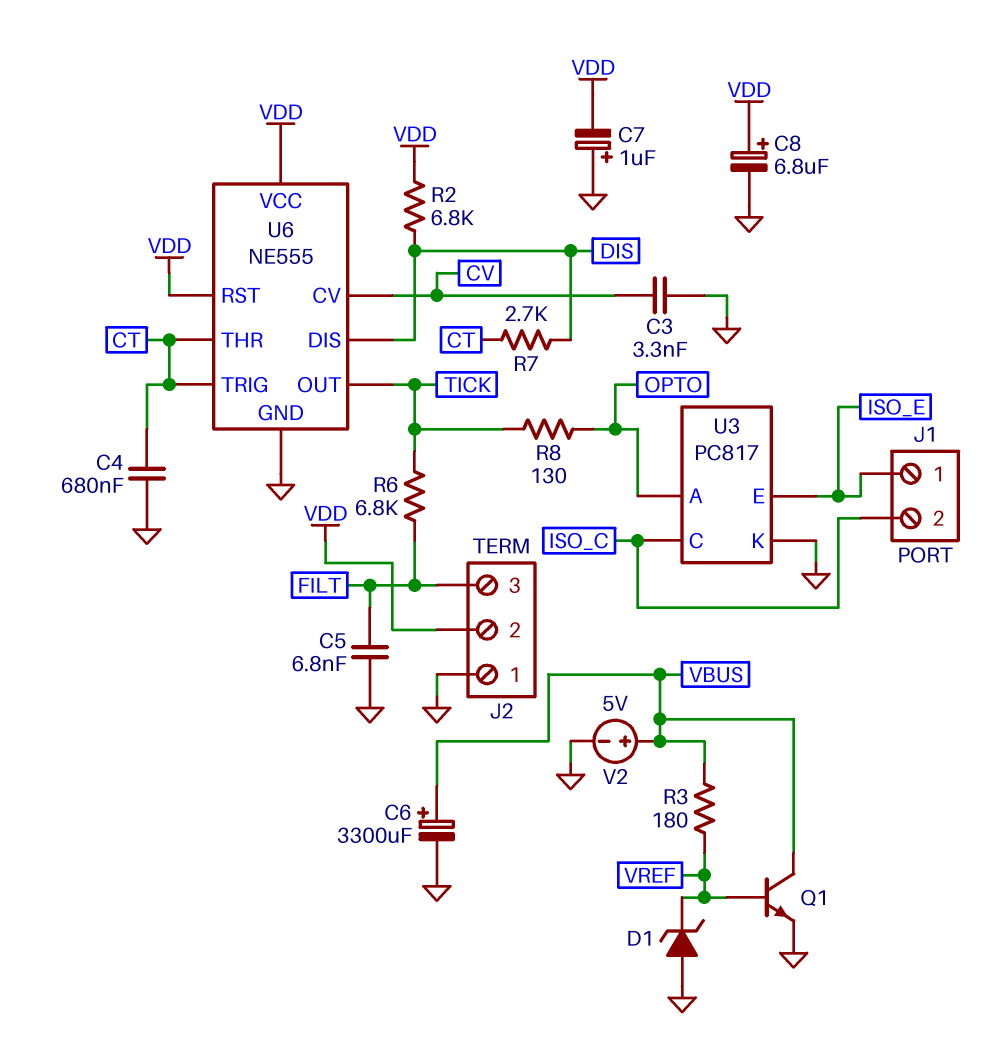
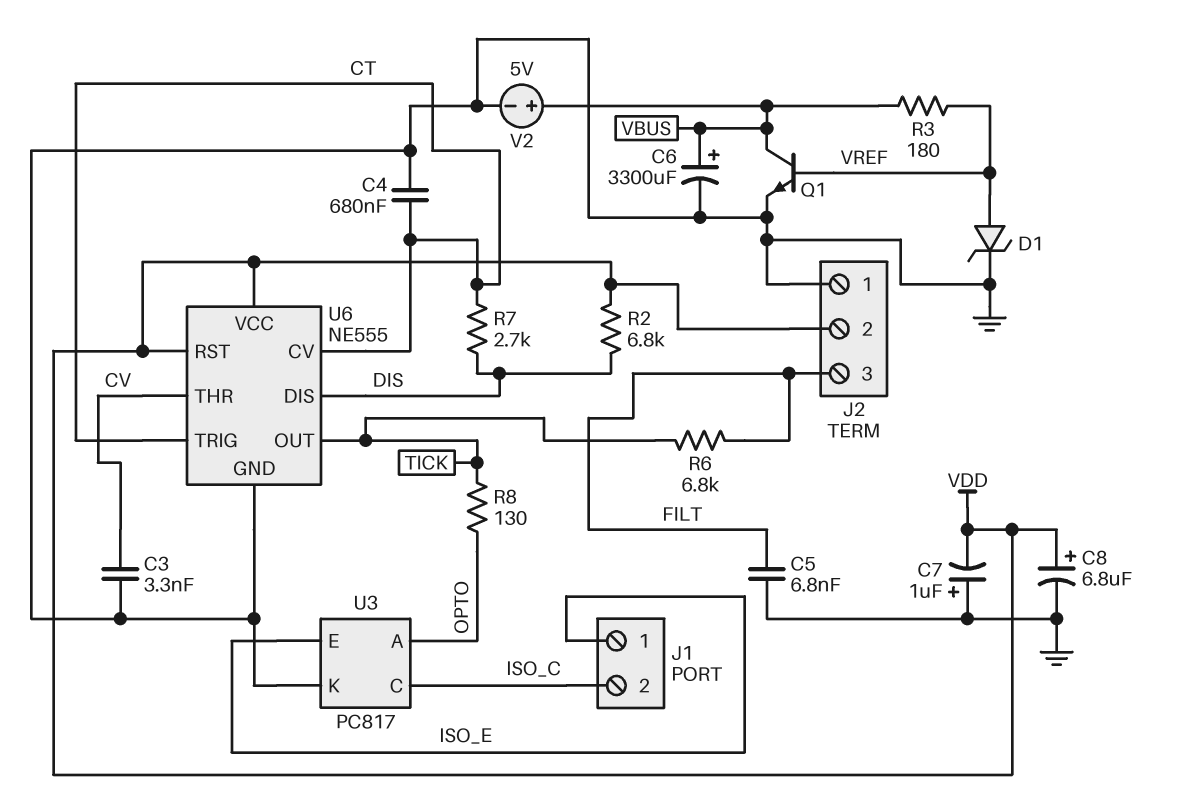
D1: zener (A GND, K VREF) -> zener (A VREF, K GND)
U6 pin CV: CV -> CT
U6 pin THR: CT -> CV

